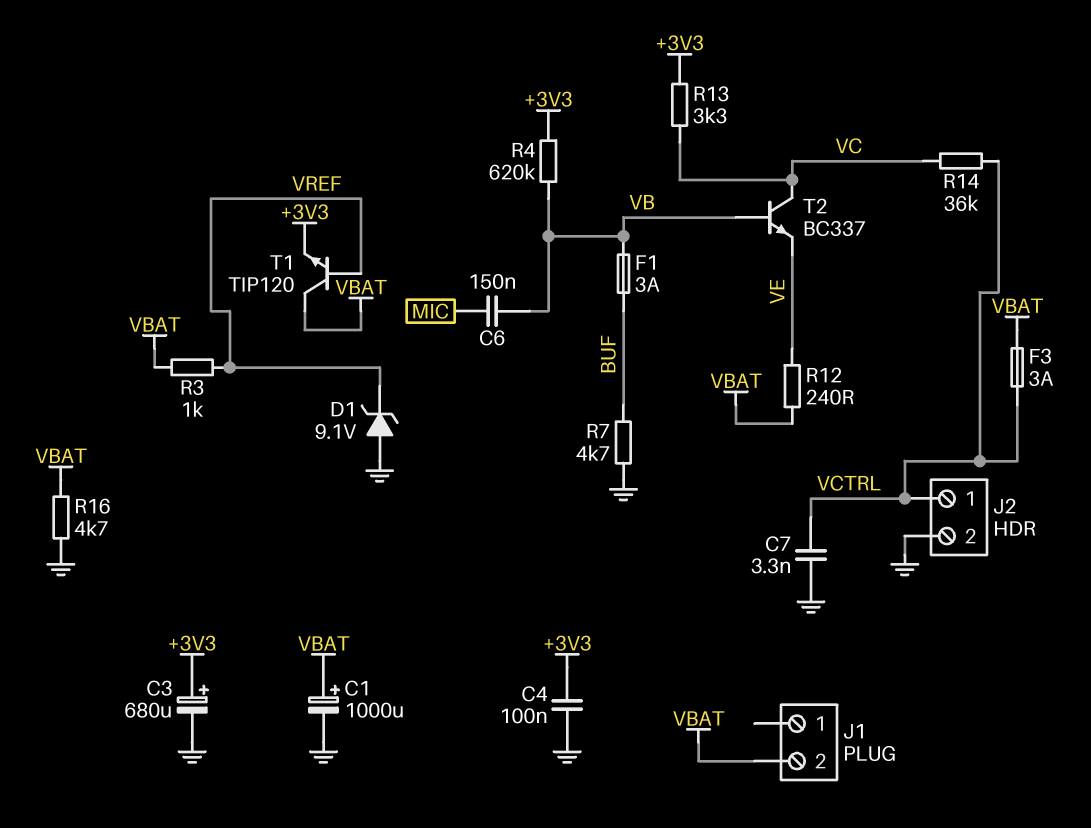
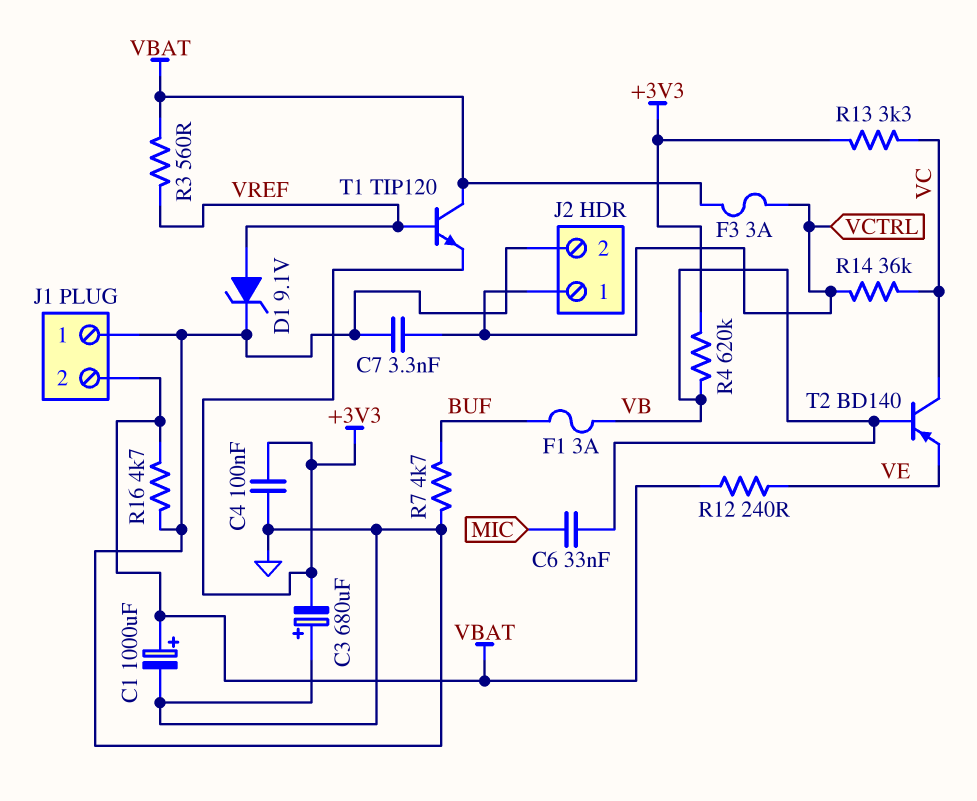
C3: 680uF (plus +3V3, minus GND) -> 680uF (plus GND, minus +3V3)
C6: 150nF (MIC, VB) -> 33nF (MIC, VB)
D1: zener 9.1V (A GND, K VREF) -> zener 9.1V (A VREF, K GND)
J1 pin 1: none -> GND
R3: 1k (VBAT, VREF) -> 560 (VBAT, VREF)
T2: NPN BC337 (B VB, C VC, E VE) -> PNP BD140 (B VB, C VC, E VE)

